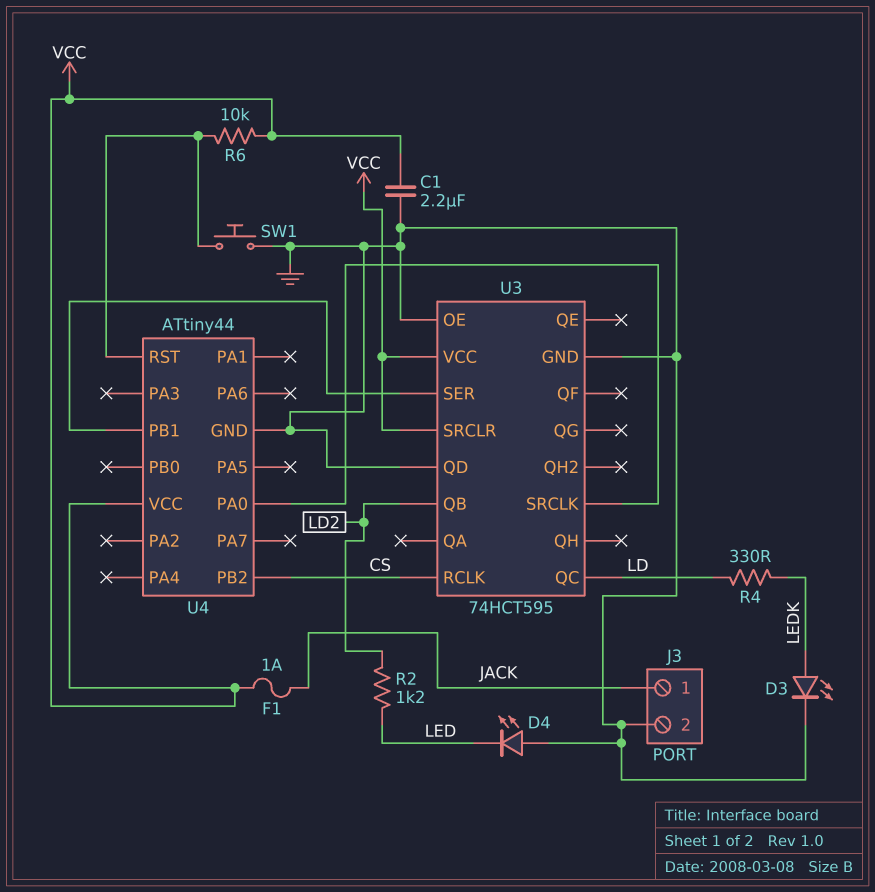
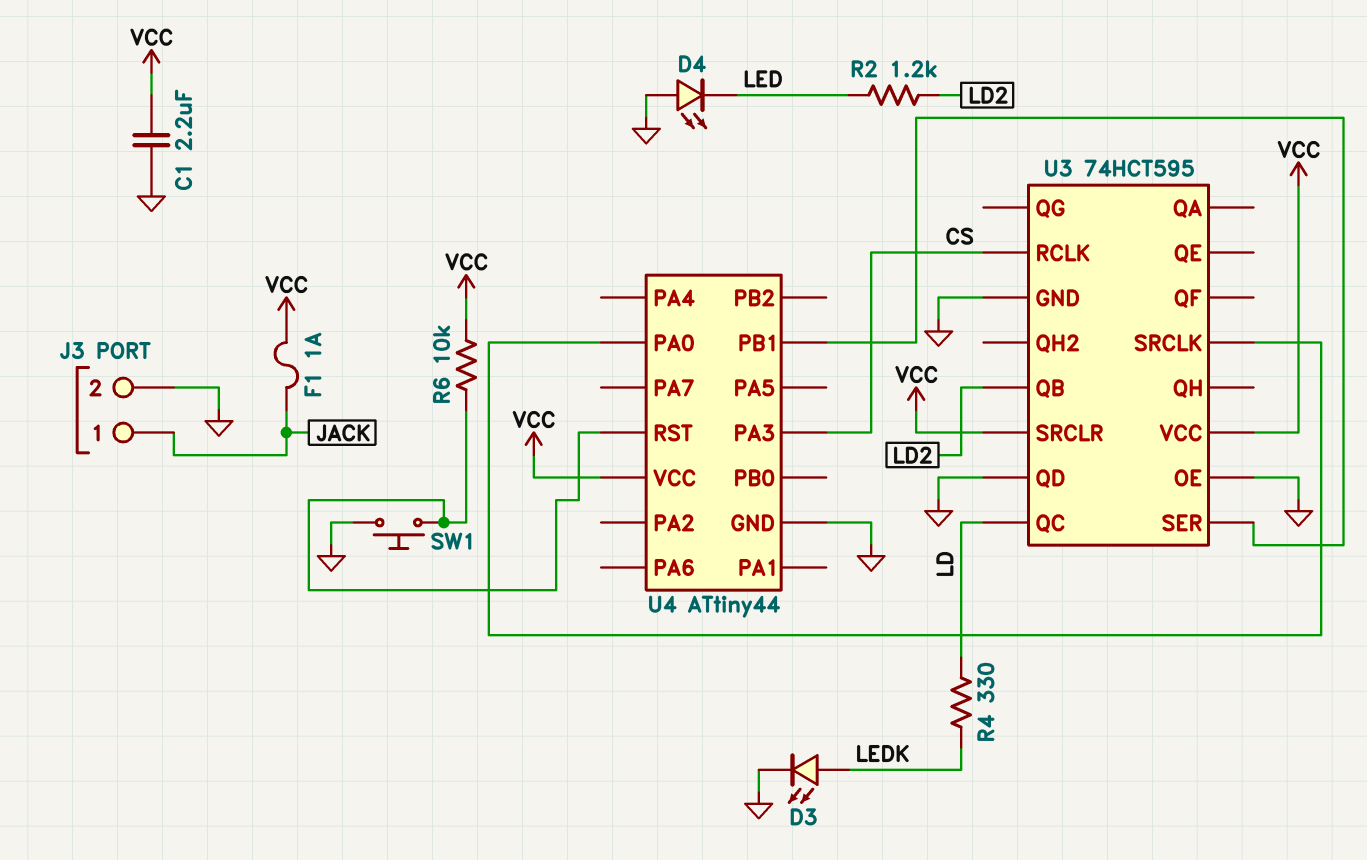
U4 pin PA3: none -> CS
U4 pin PB2: CS -> none

